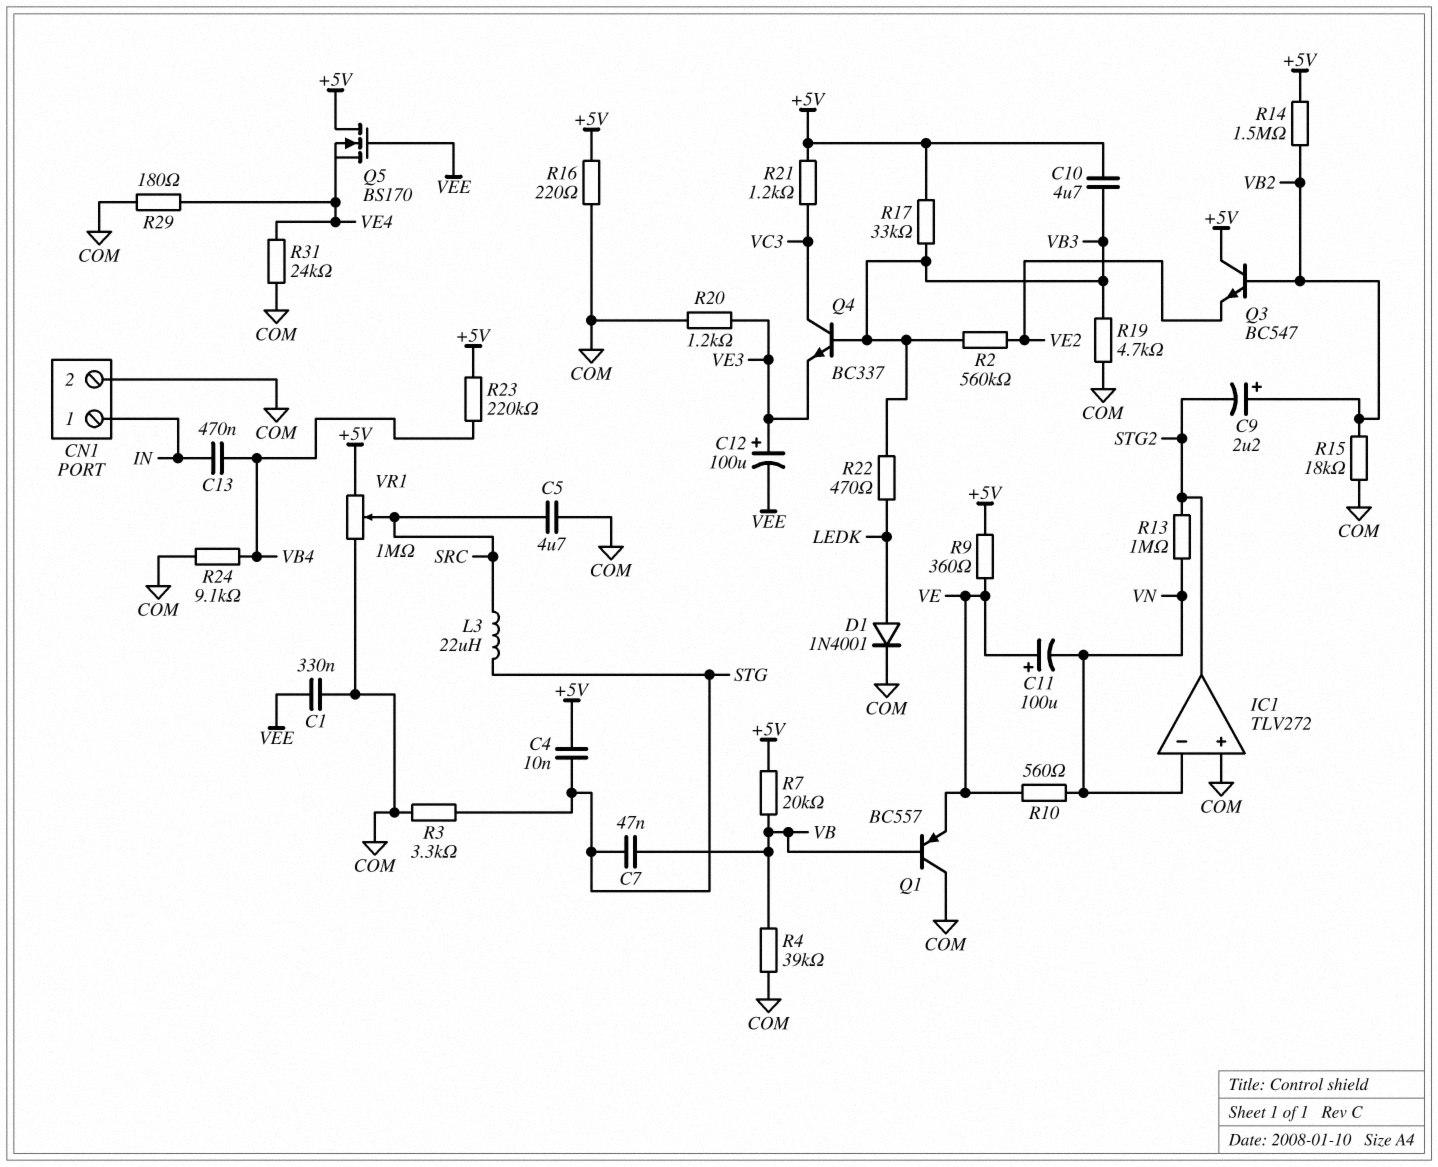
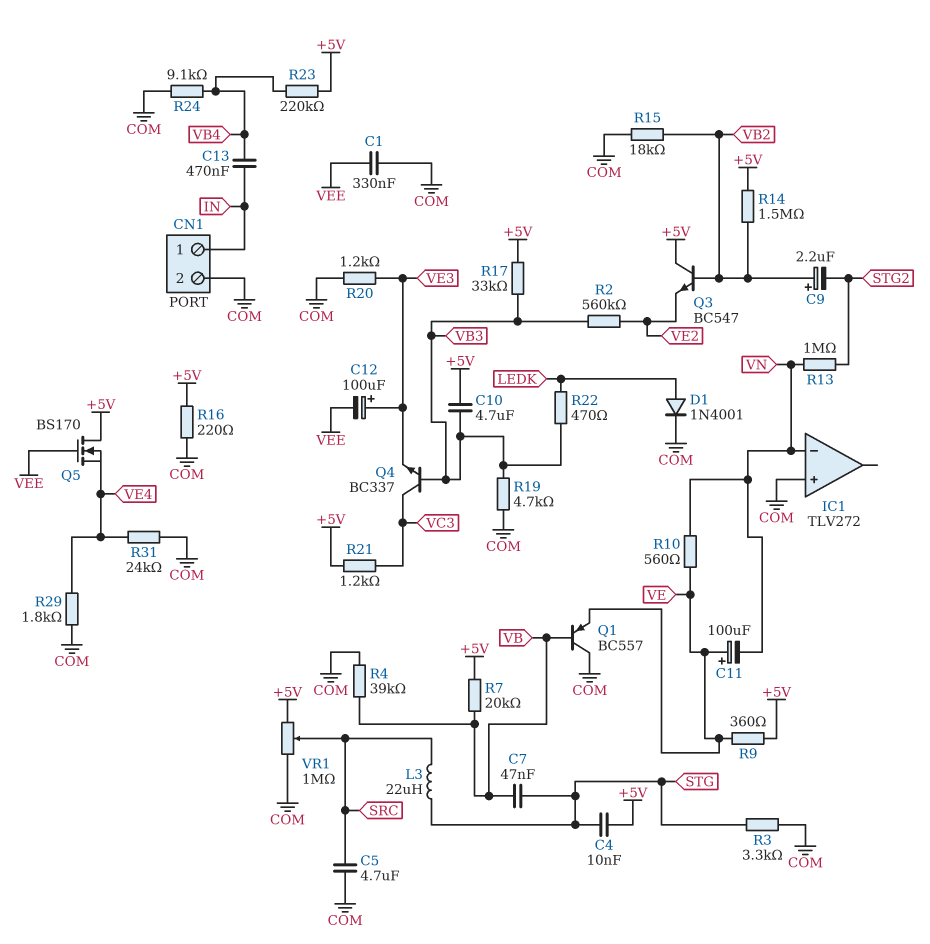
IC1 pin out: STG2 -> none
R29: 180 (COM, VE4) -> 1.8k (COM, VE4)

